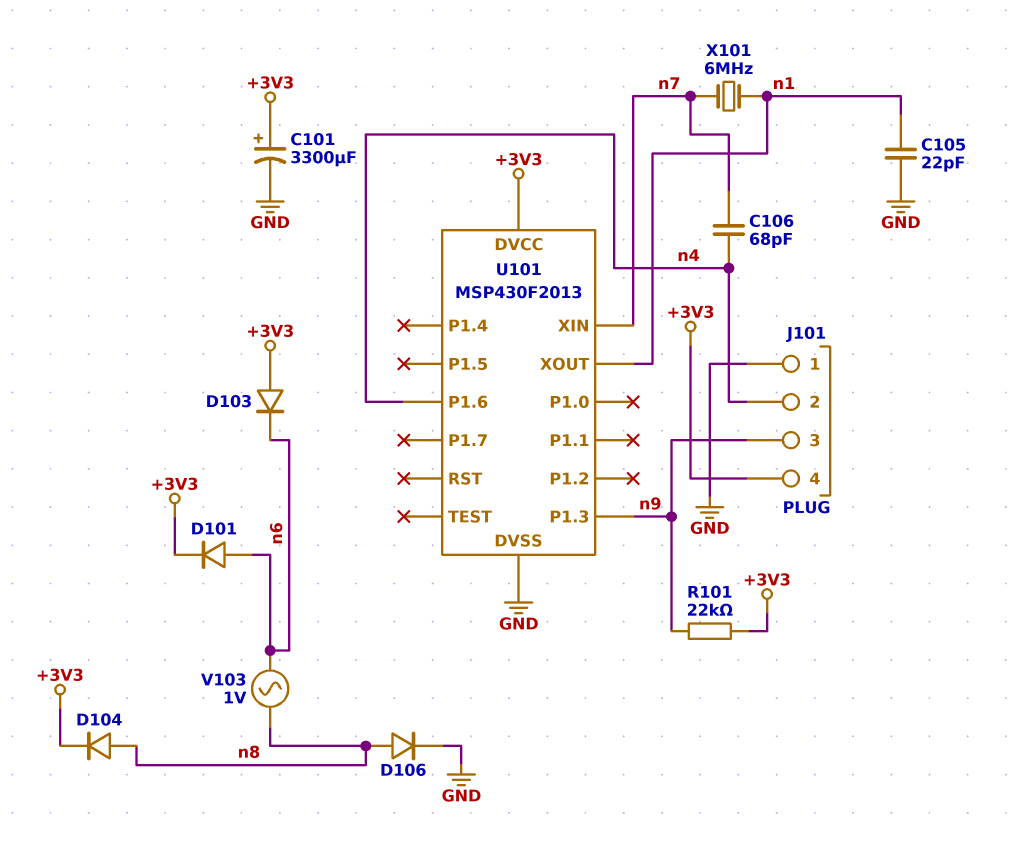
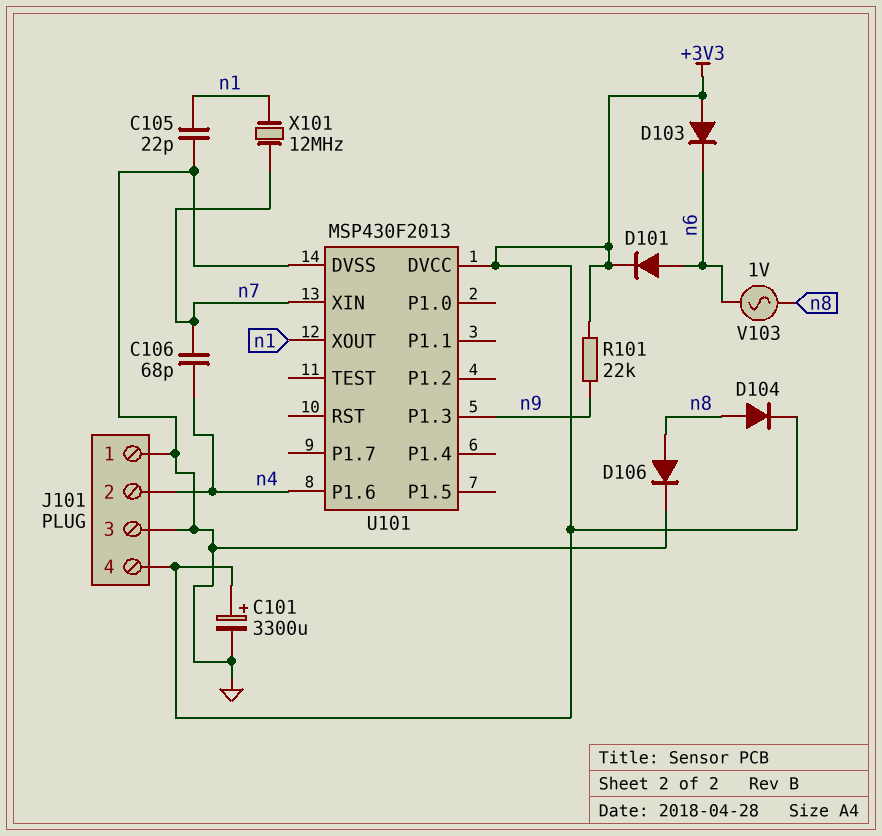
J101 pin 3: n9 -> GND
X101: 6MHz (n1, n7) -> 12MHz (n1, n7)

